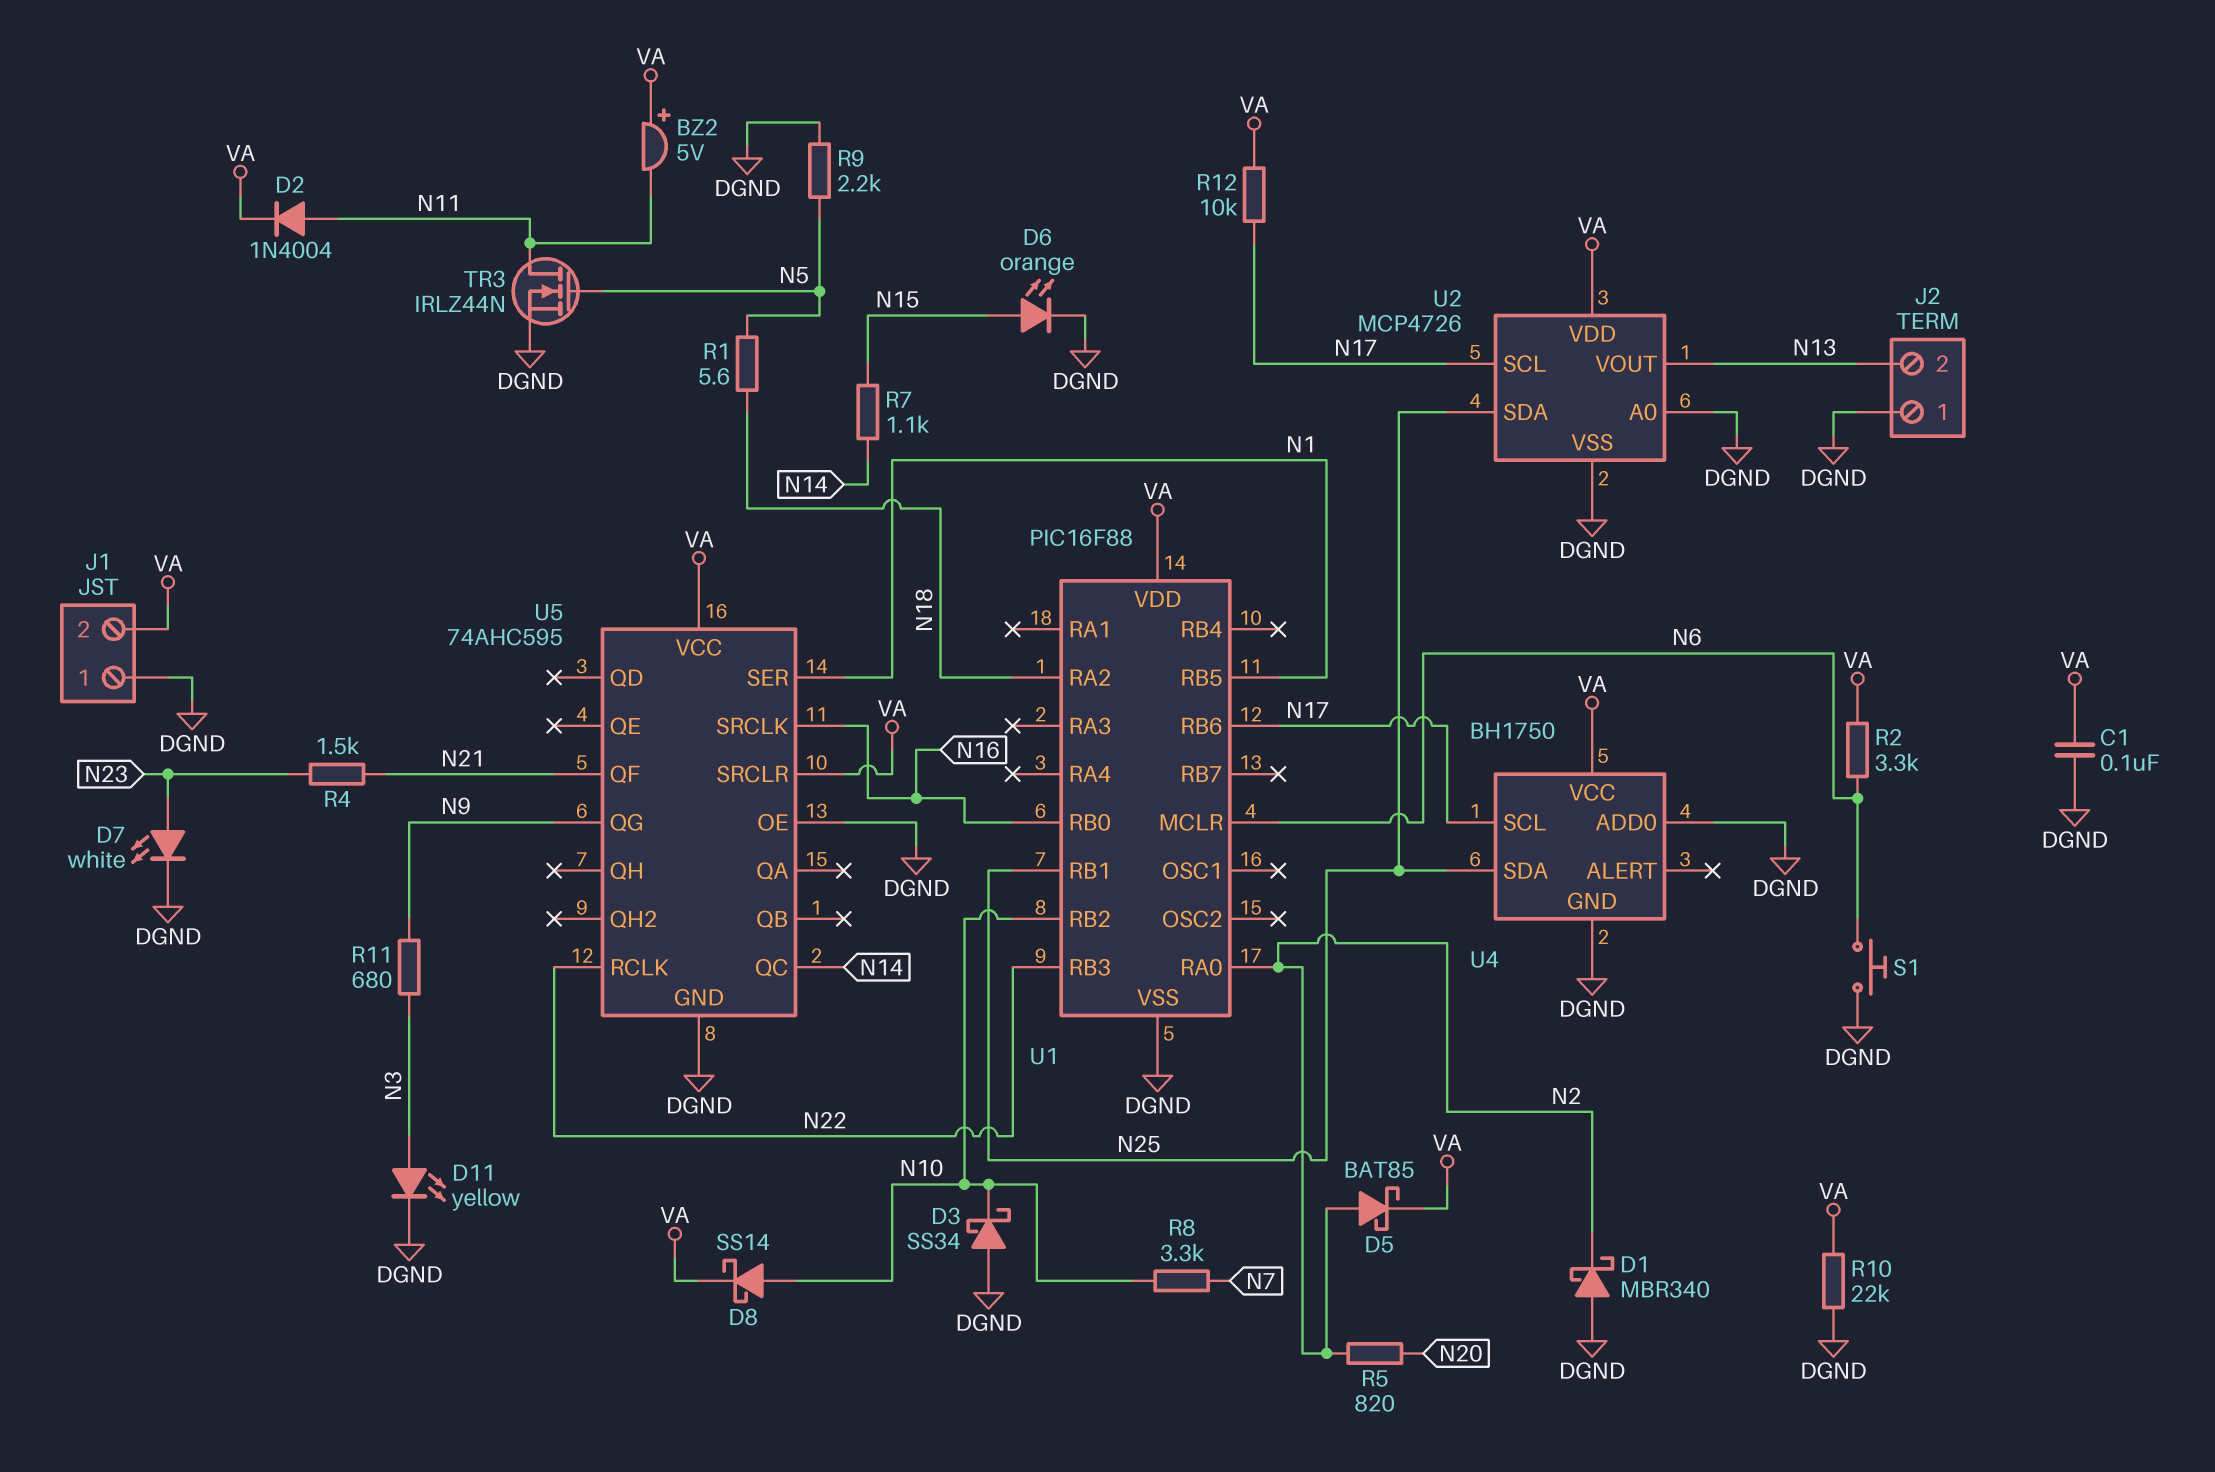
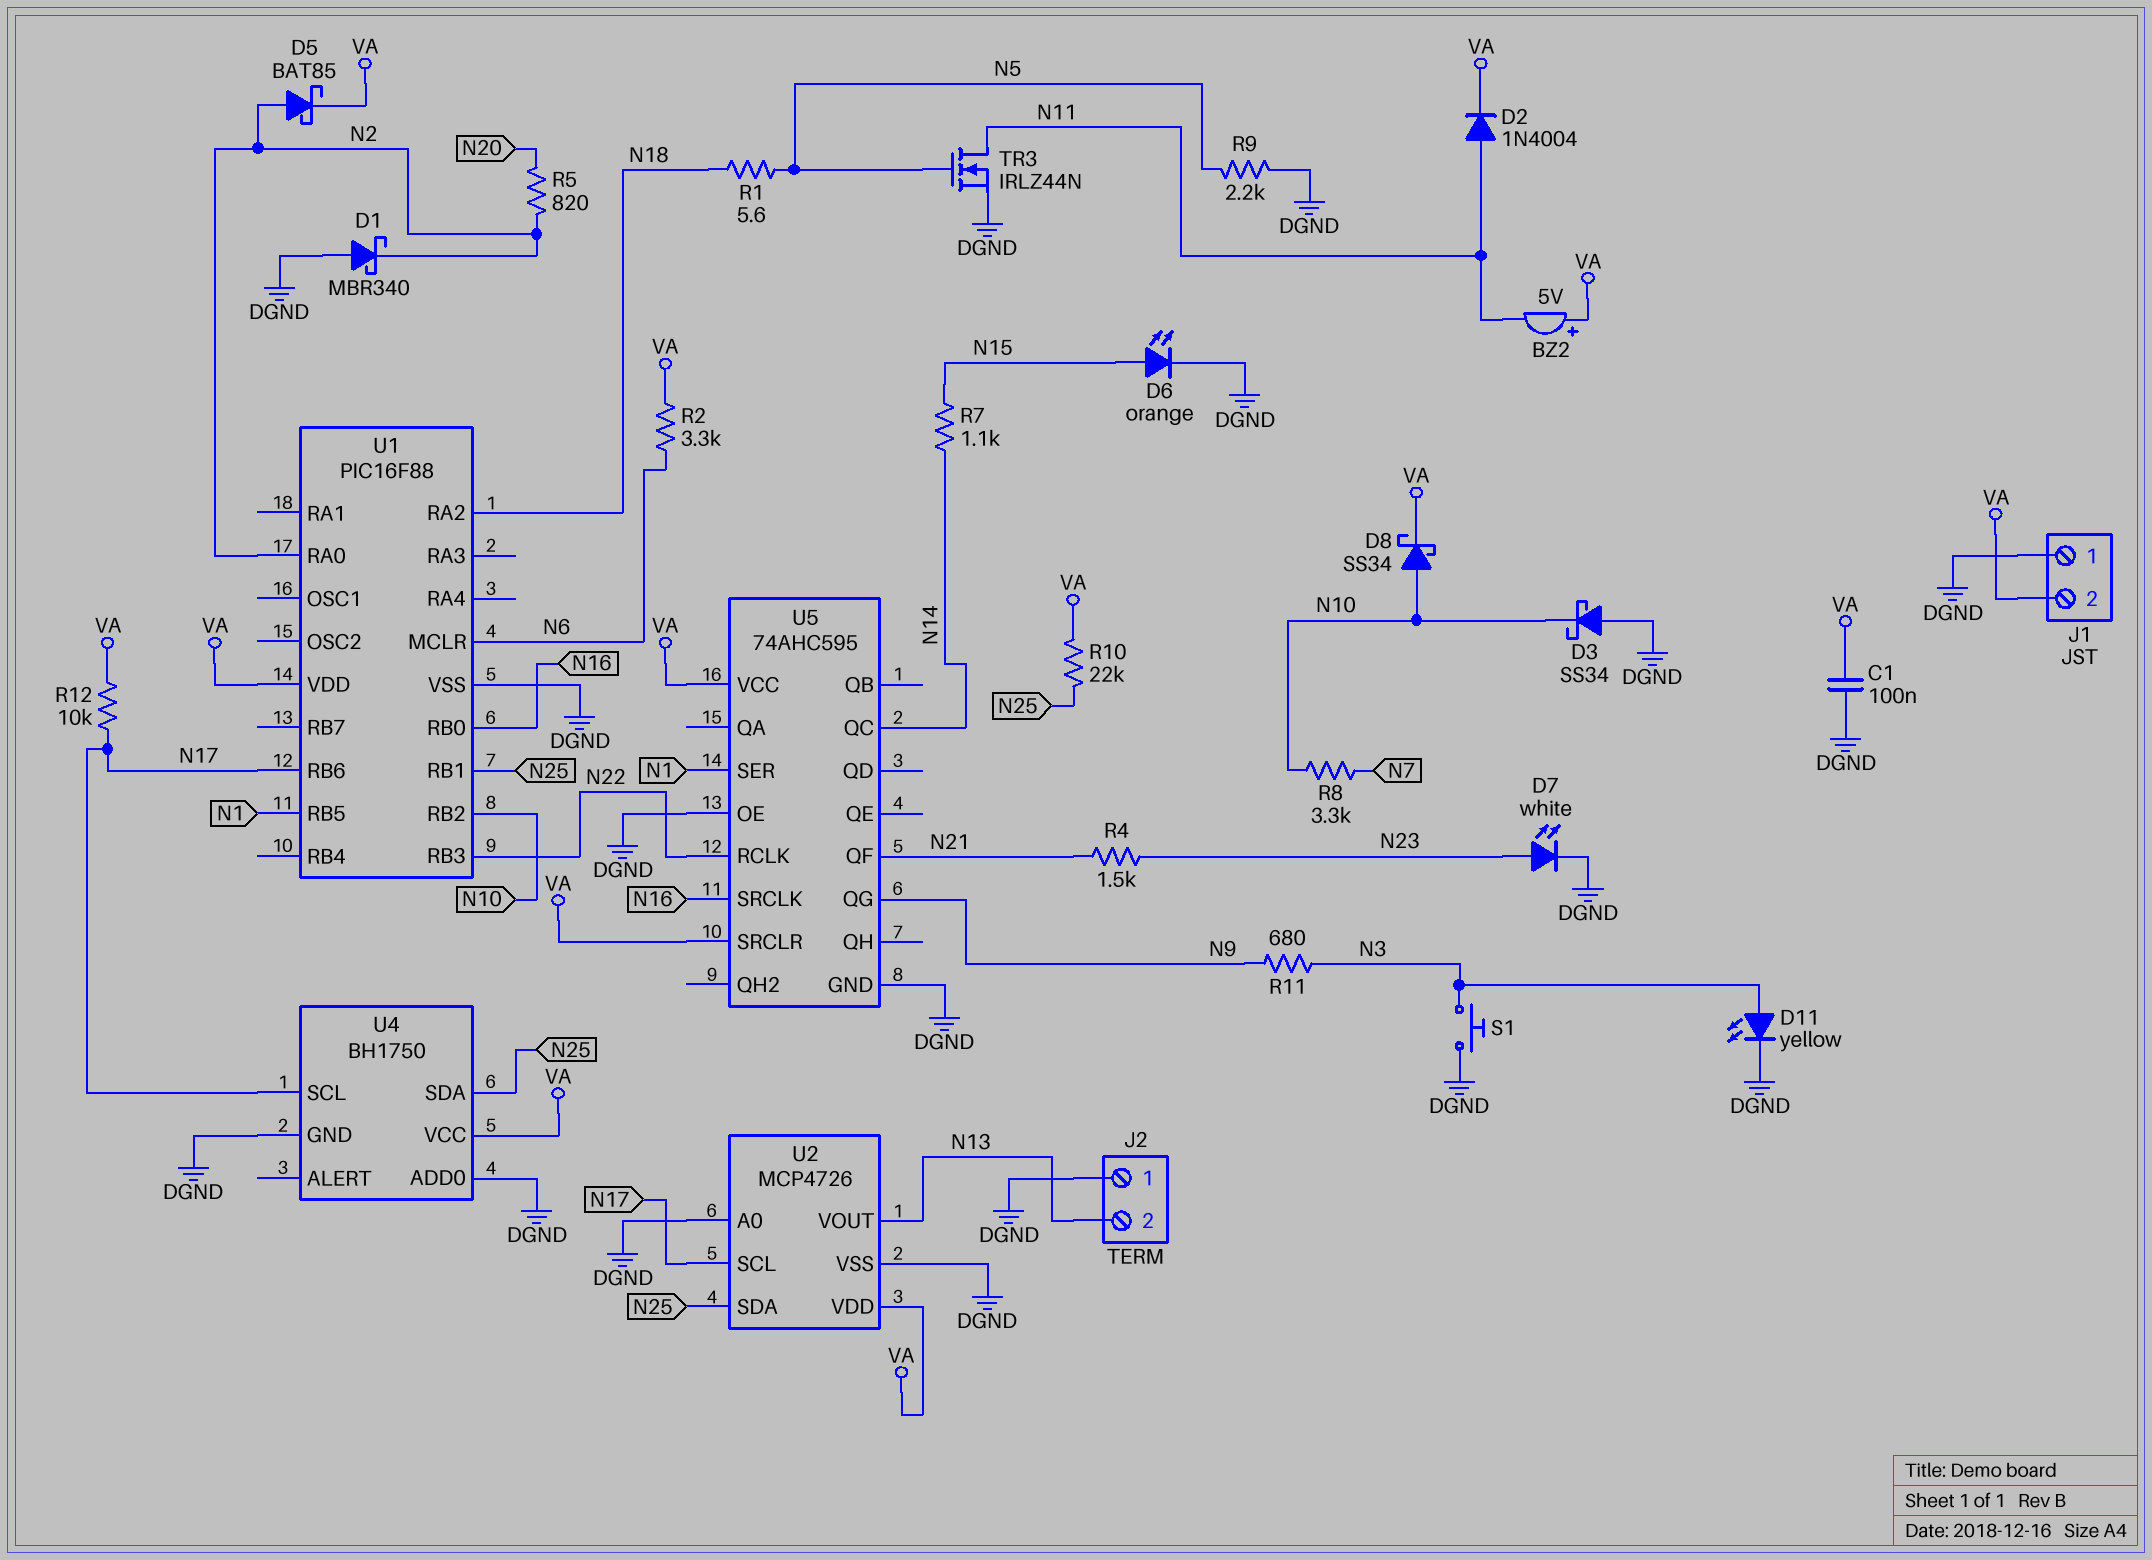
D8: schottky SS14 (A N10, K VA) -> schottky SS34 (A N10, K VA)
R10: 22k (DGND, VA) -> 22k (N25, VA)
S1: button (DGND, N6) -> button (DGND, N3)

